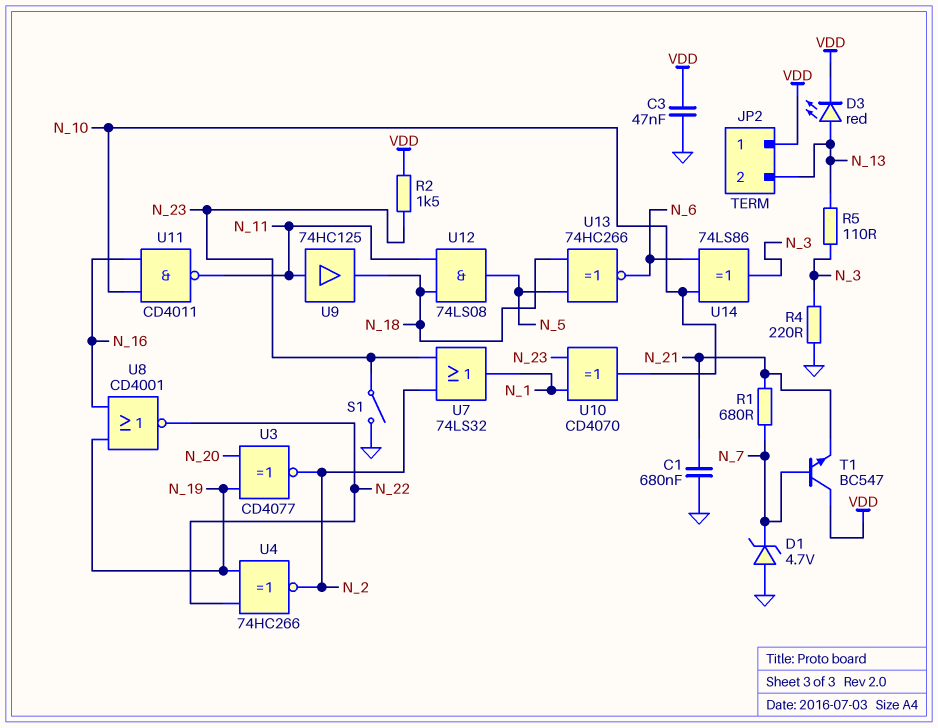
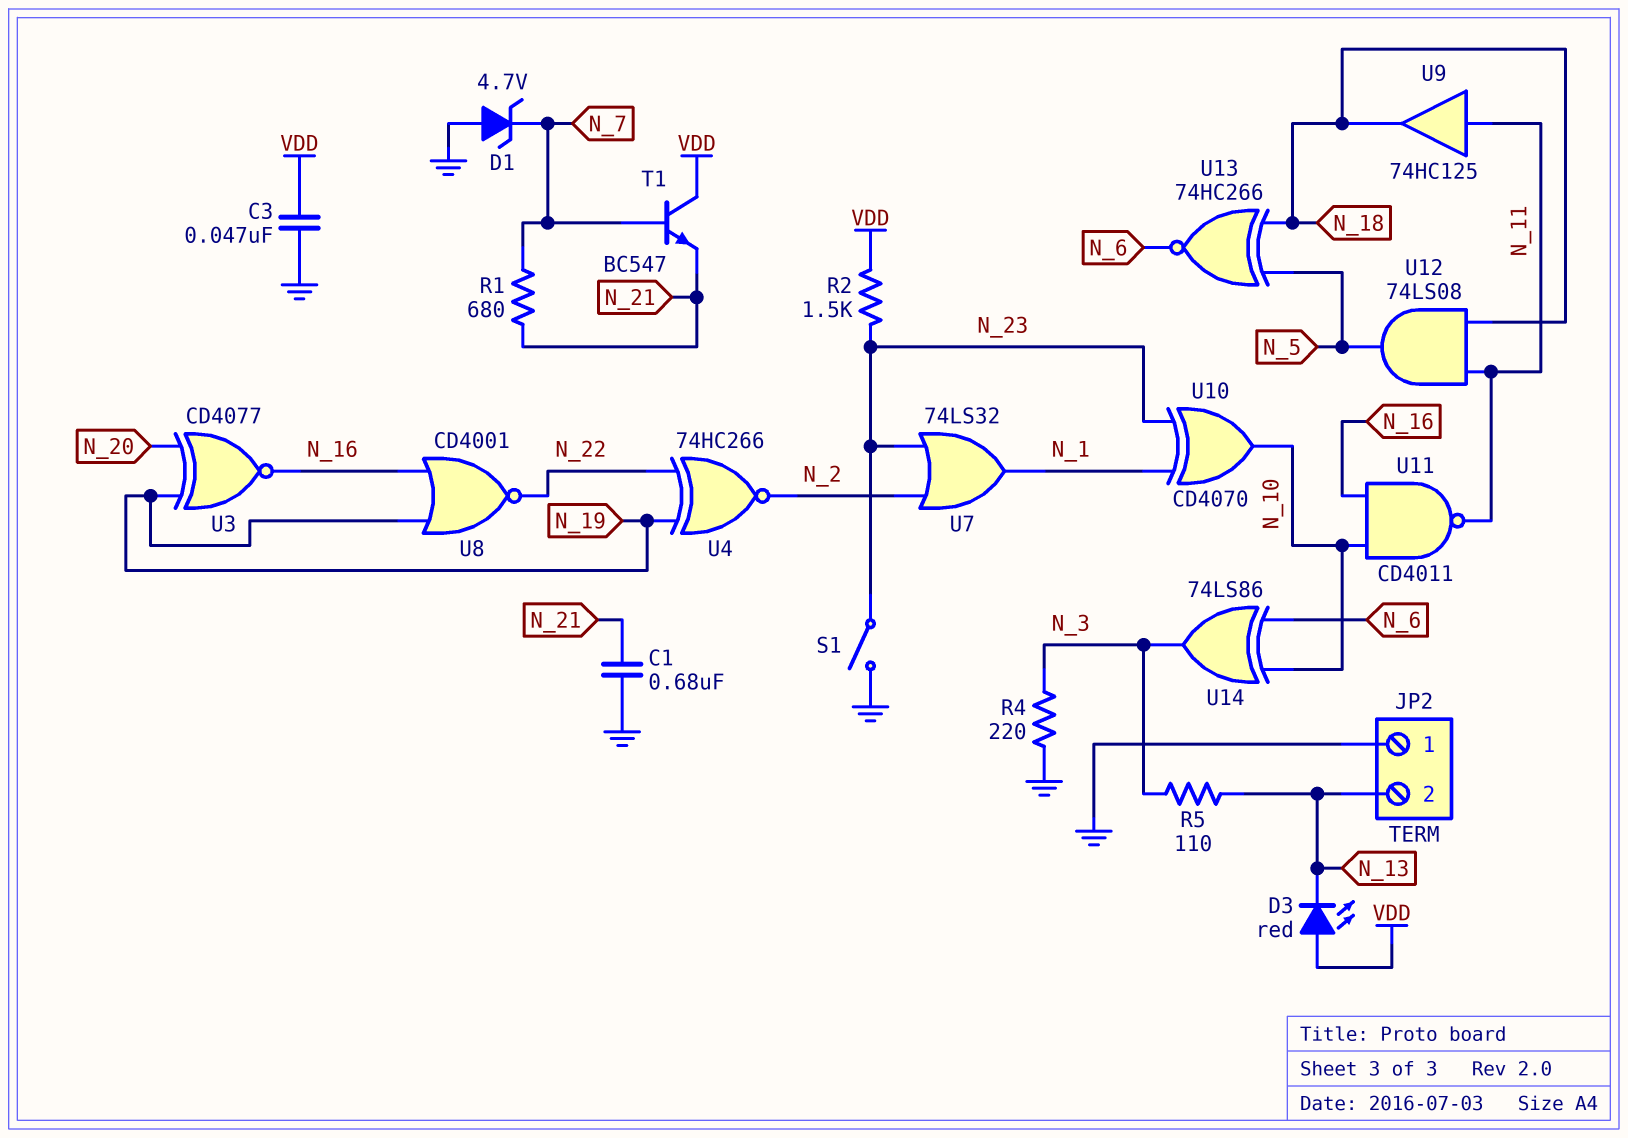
D3: LED red (A N_13, K VDD) -> LED red (A VDD, K N_13)
JP2 pin 1: VDD -> GND
U3: XNOR CD4077 (in N_19, in N_20, out N_2) -> XNOR CD4077 (in N_19, in N_20, out N_16)

